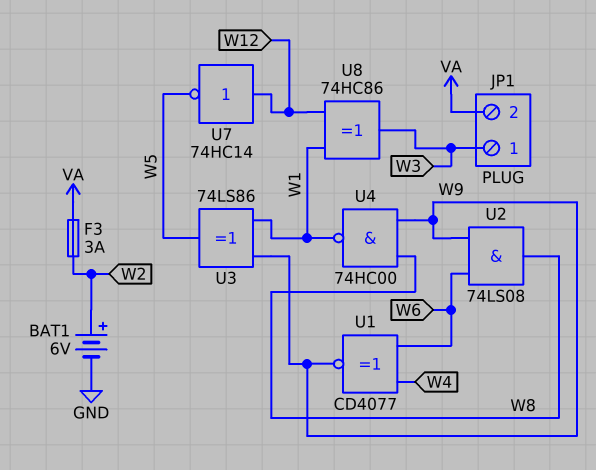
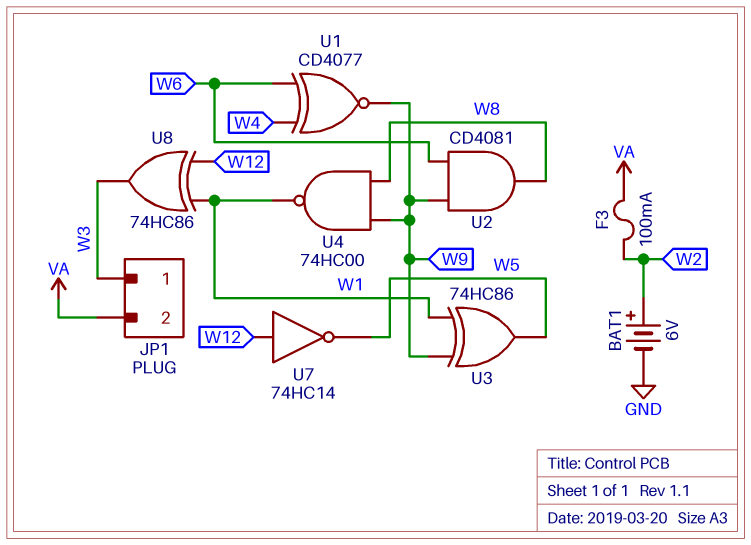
F3: 3A (VA, W2) -> 100mA (VA, W2)
U2: AND 74LS08 (in W6, in W9, out W8) -> AND CD4081 (in W6, in W9, out W8)
U3: XOR 74LS86 (in W1, in W9, out W5) -> XOR 74HC86 (in W1, in W9, out W5)

